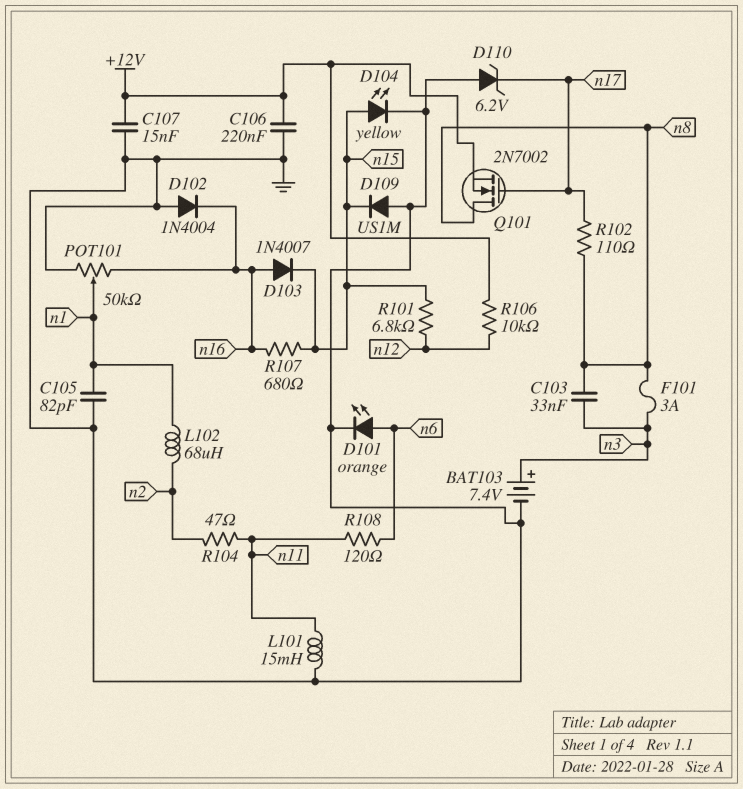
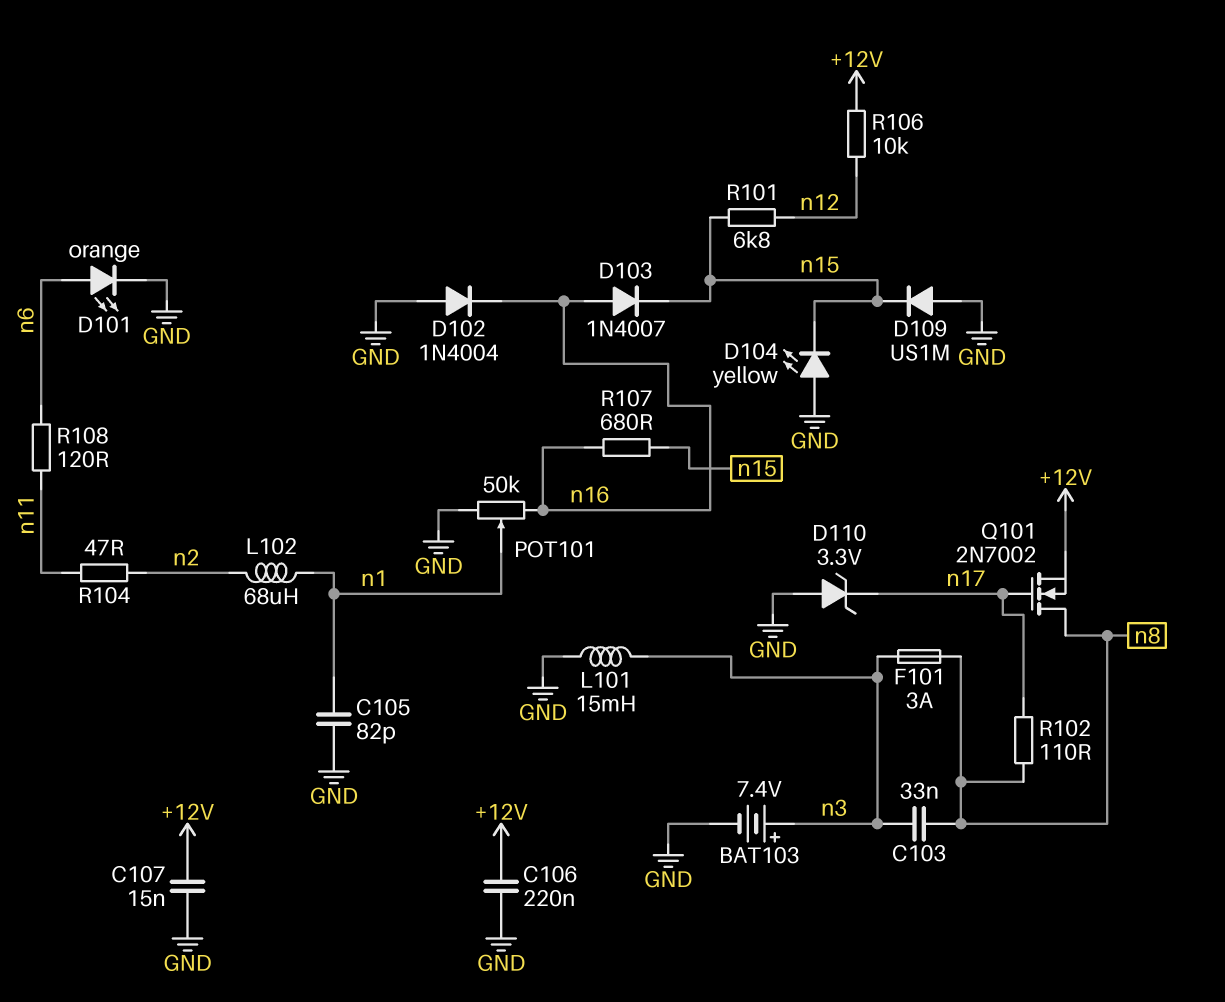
D104: LED yellow (A n15, K GND) -> LED yellow (A GND, K n15)
D110: zener 6.2V (A GND, K n17) -> zener 3.3V (A GND, K n17)
L101: 15mH (GND, n11) -> 15mH (GND, n3)

